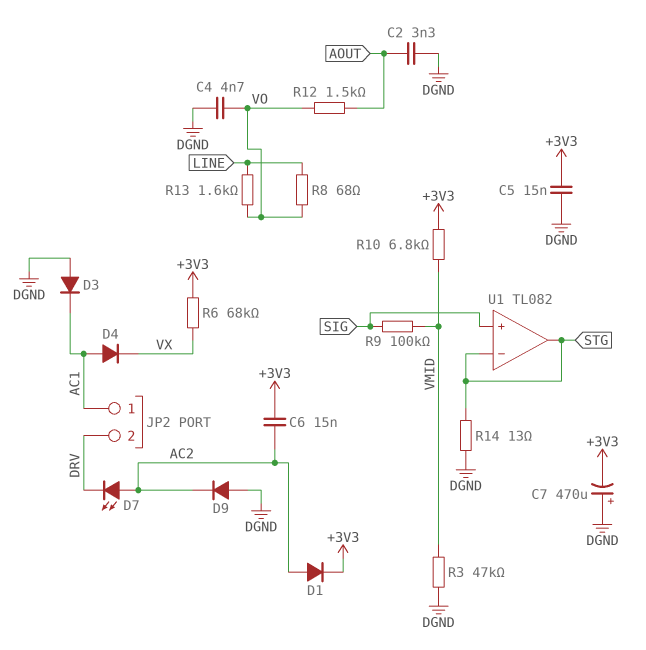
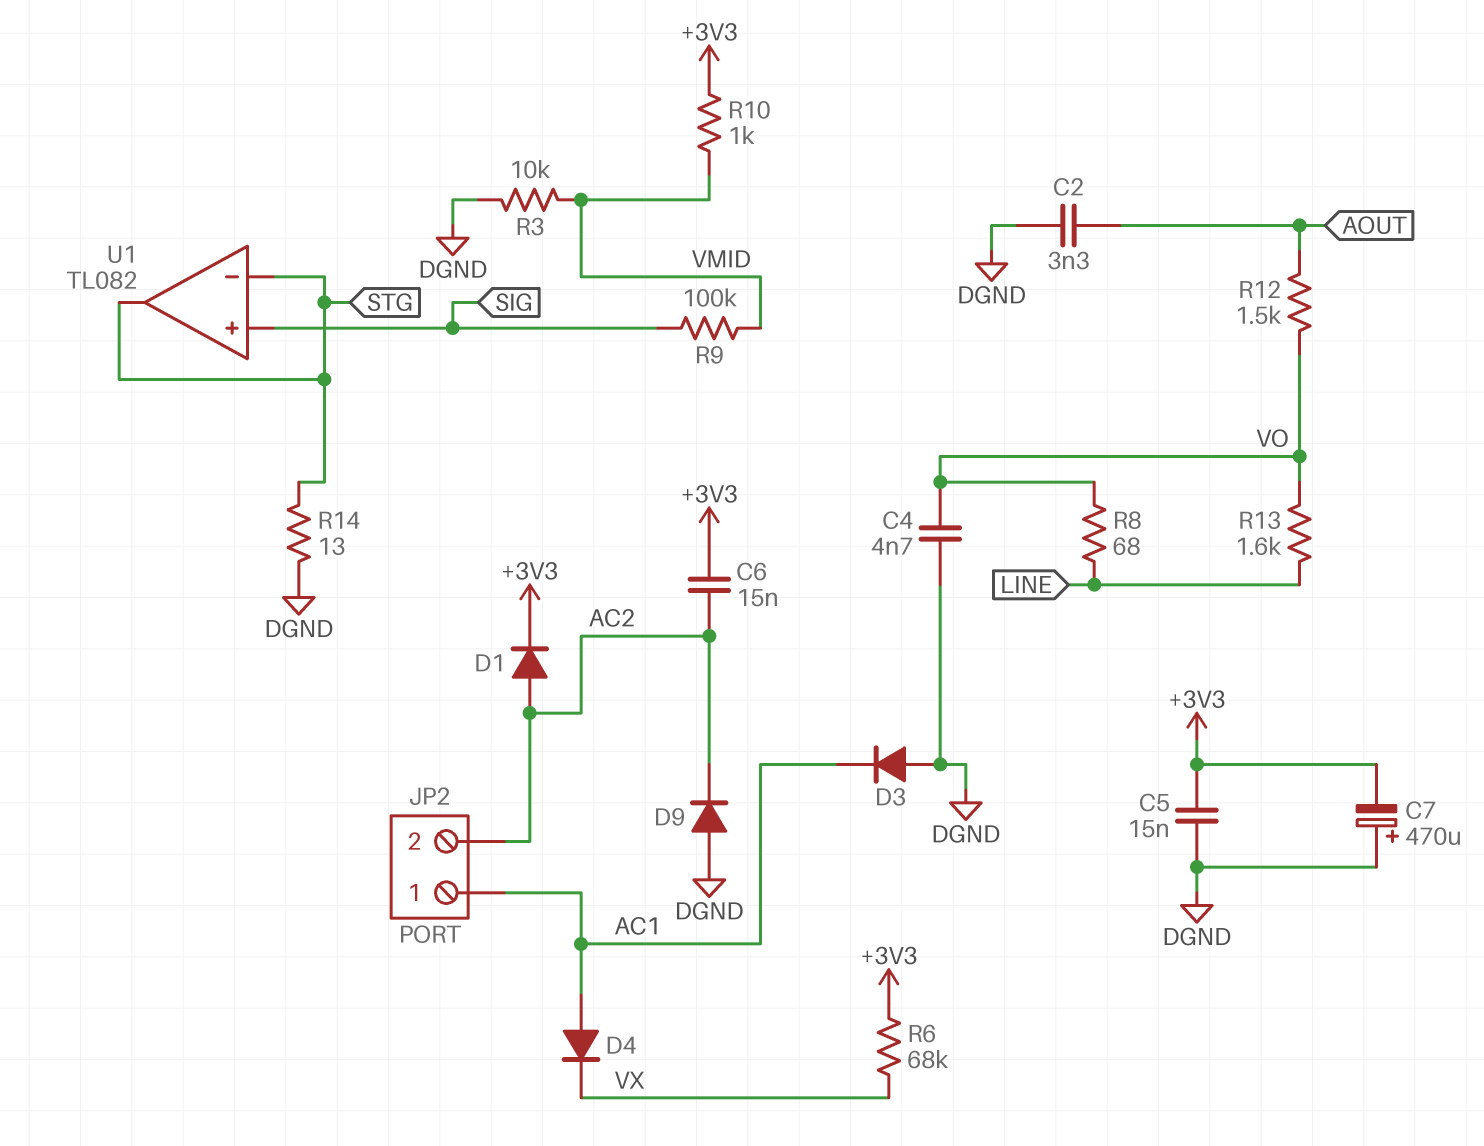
D7: LED (A AC2, K DRV) -> none
JP2 pin 2: DRV -> AC2
R3: 47k (DGND, VMID) -> 10k (DGND, VMID)
R10: 6.8k (+3V3, VMID) -> 1k (+3V3, VMID)

